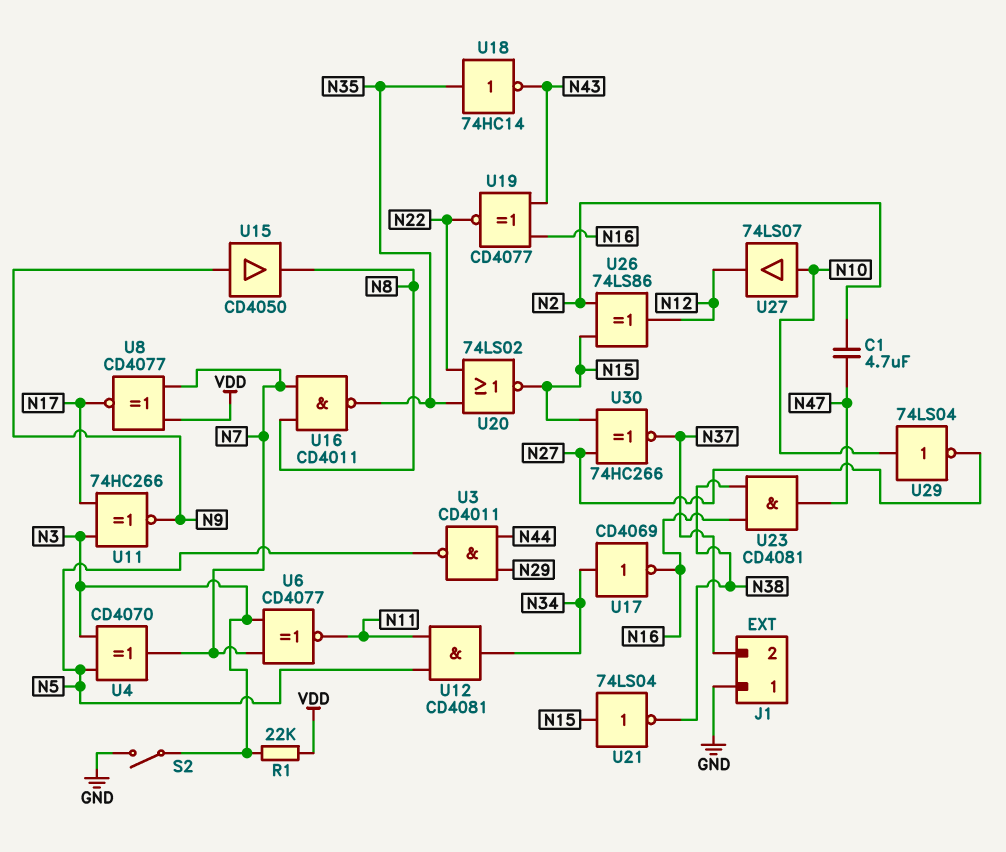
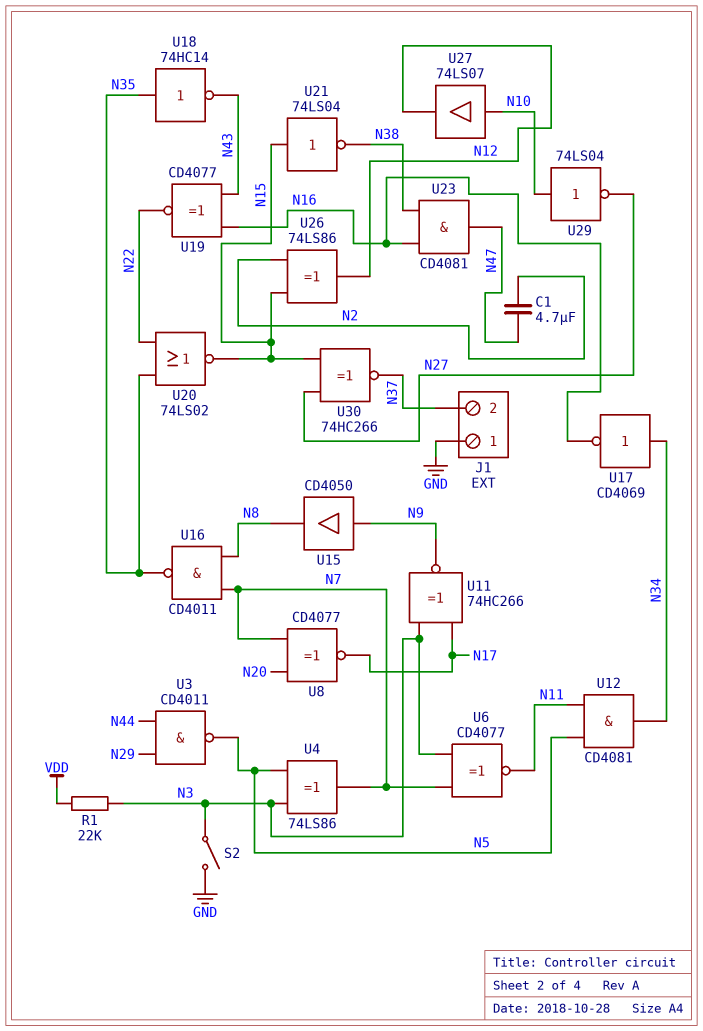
U4: XOR CD4070 (in N3, in N5, out N7) -> XOR 74LS86 (in N3, in N5, out N7)
U8: XNOR CD4077 (in N7, in VDD, out N17) -> XNOR CD4077 (in N7, in N20, out N17)

